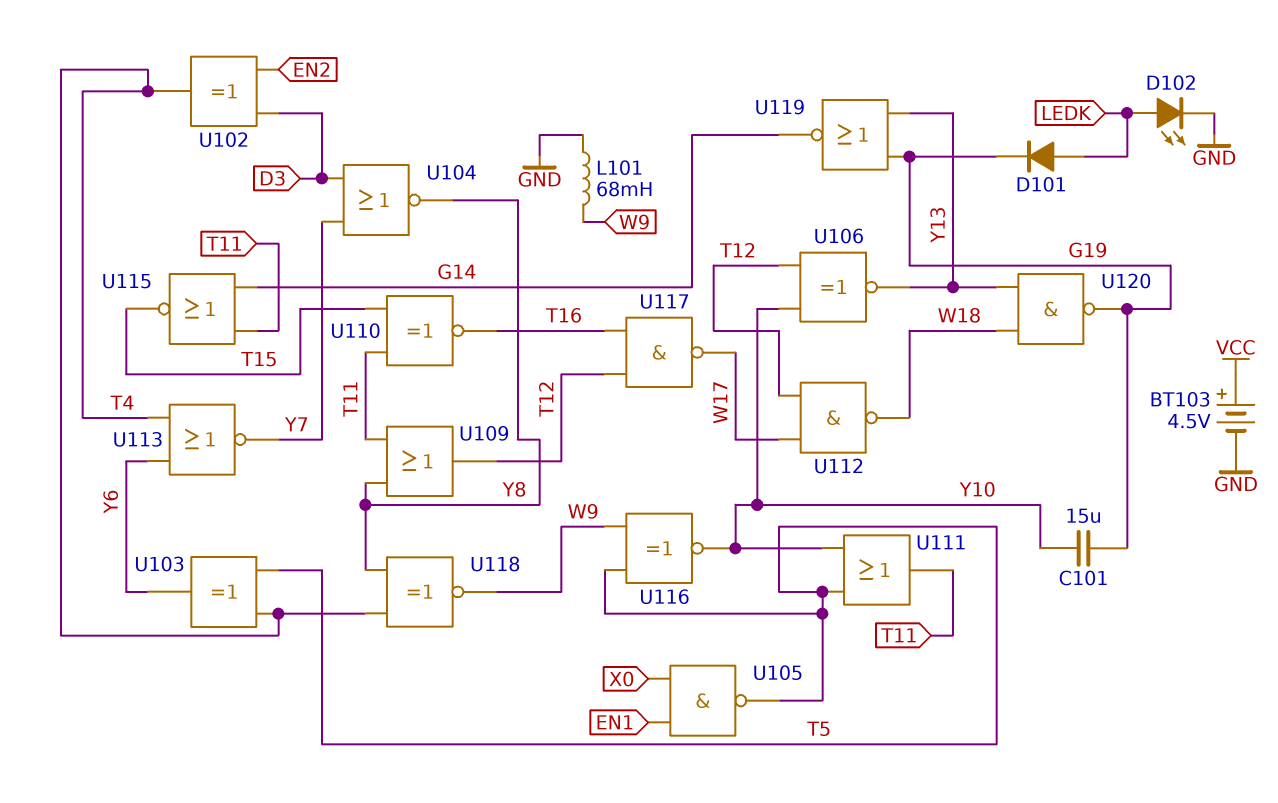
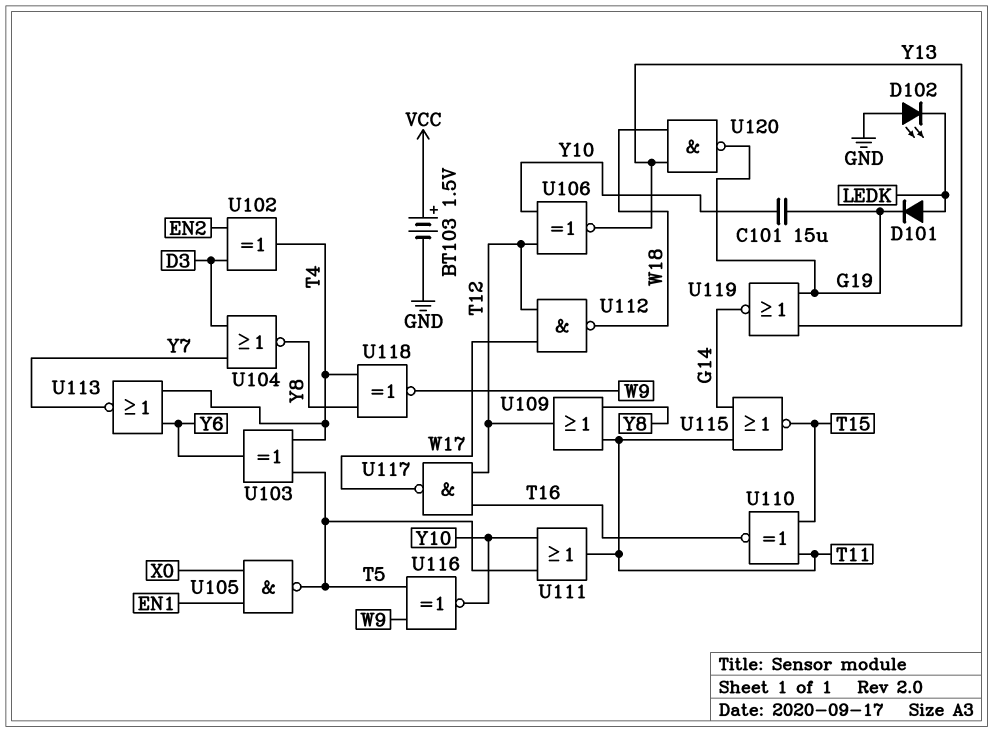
BT103: 4.5V (plus VCC, minus GND) -> 1.5V (plus VCC, minus GND)
D102: LED (A LEDK, K GND) -> LED (A GND, K LEDK)
L101: 68mH (GND, W9) -> none

